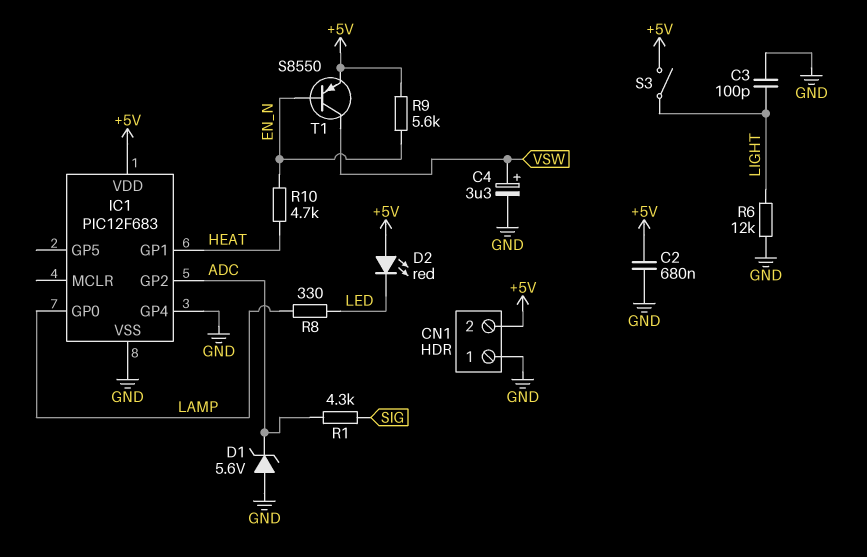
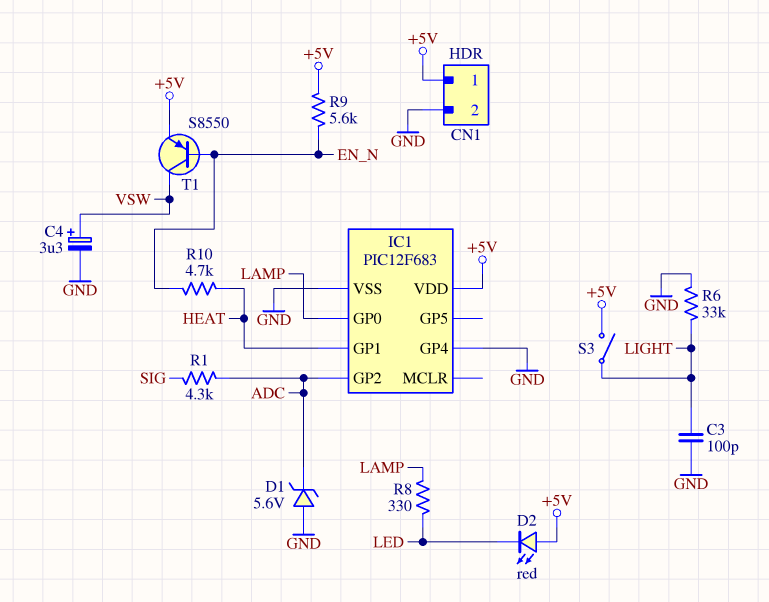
C2: 680nF (+5V, GND) -> none
CN1 pin 1: GND -> +5V
CN1 pin 2: +5V -> GND
R6: 12k (GND, LIGHT) -> 33k (GND, LIGHT)

